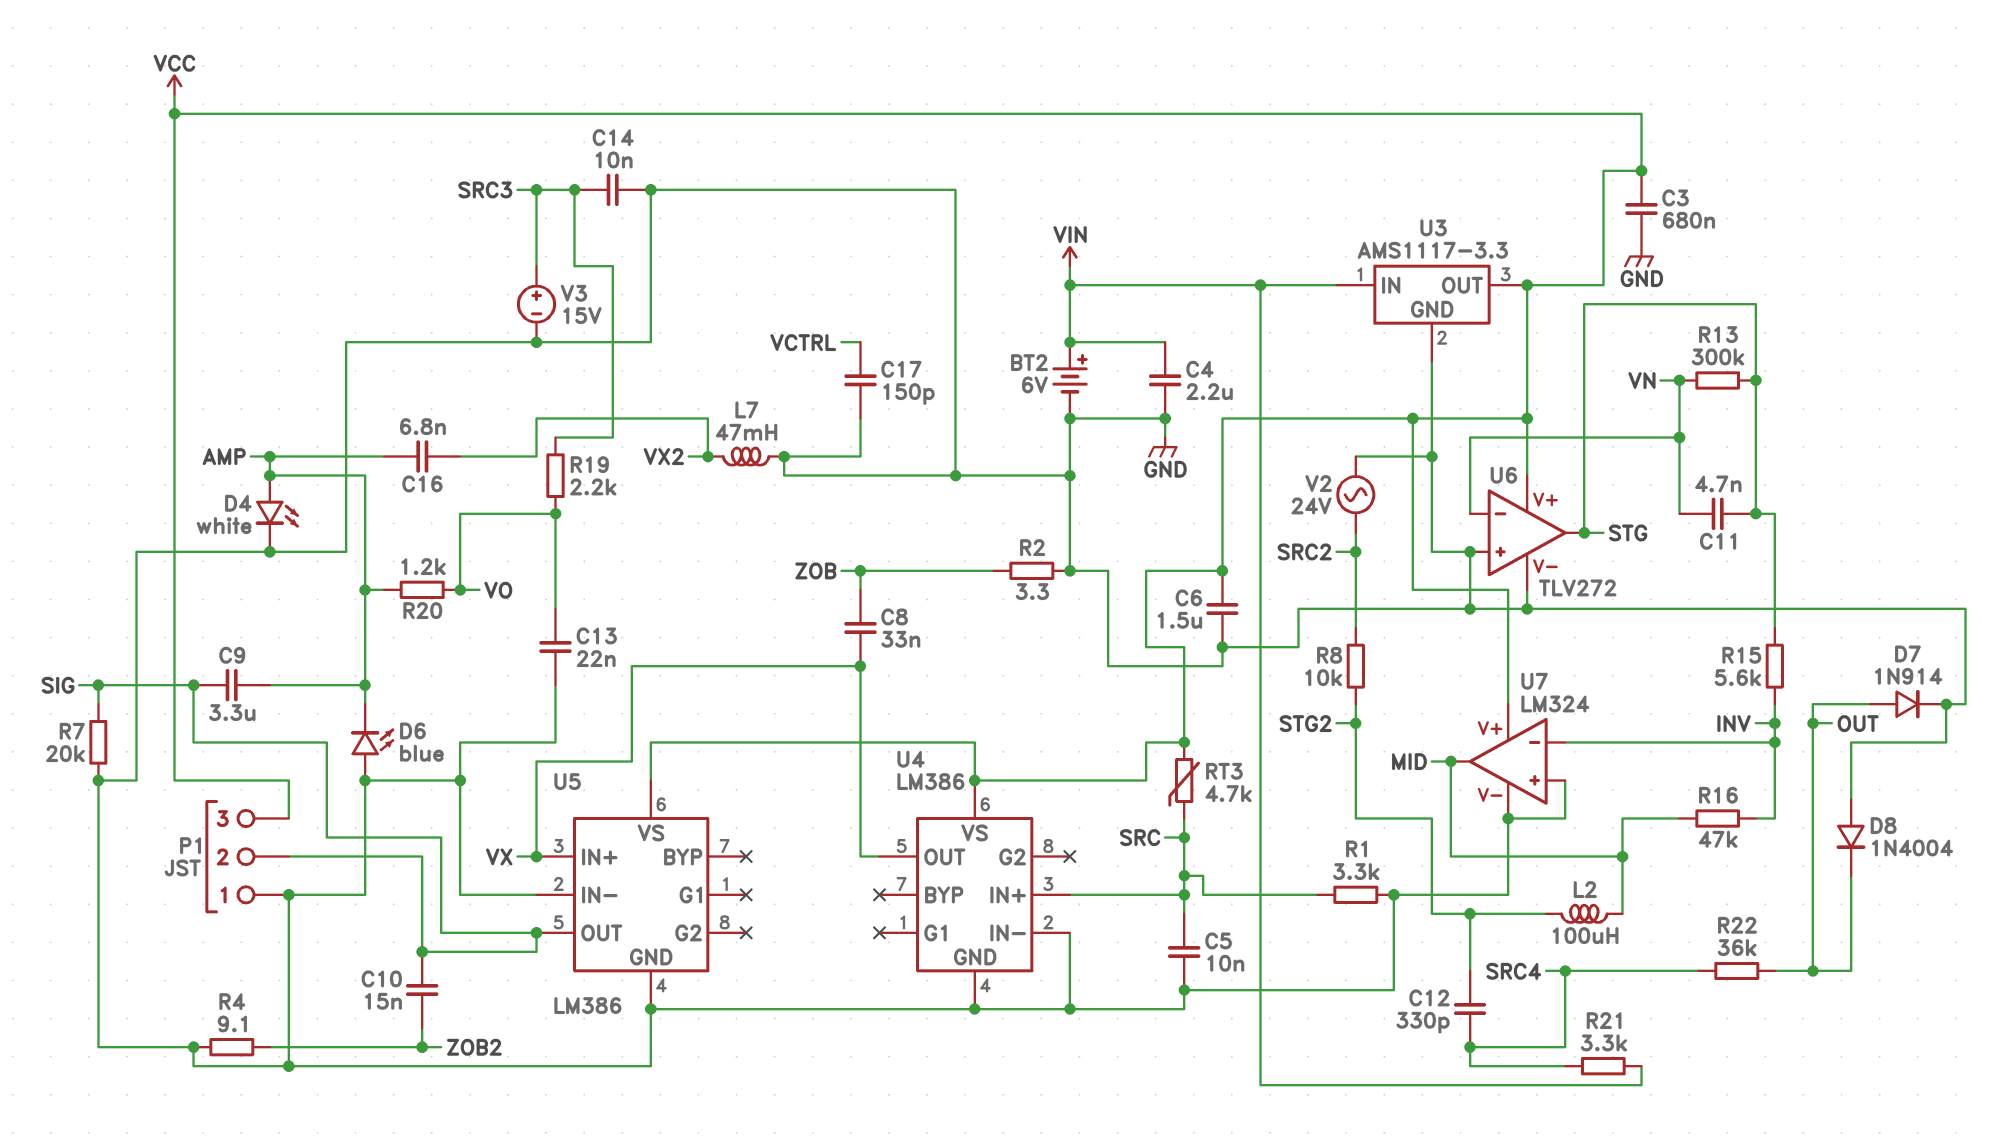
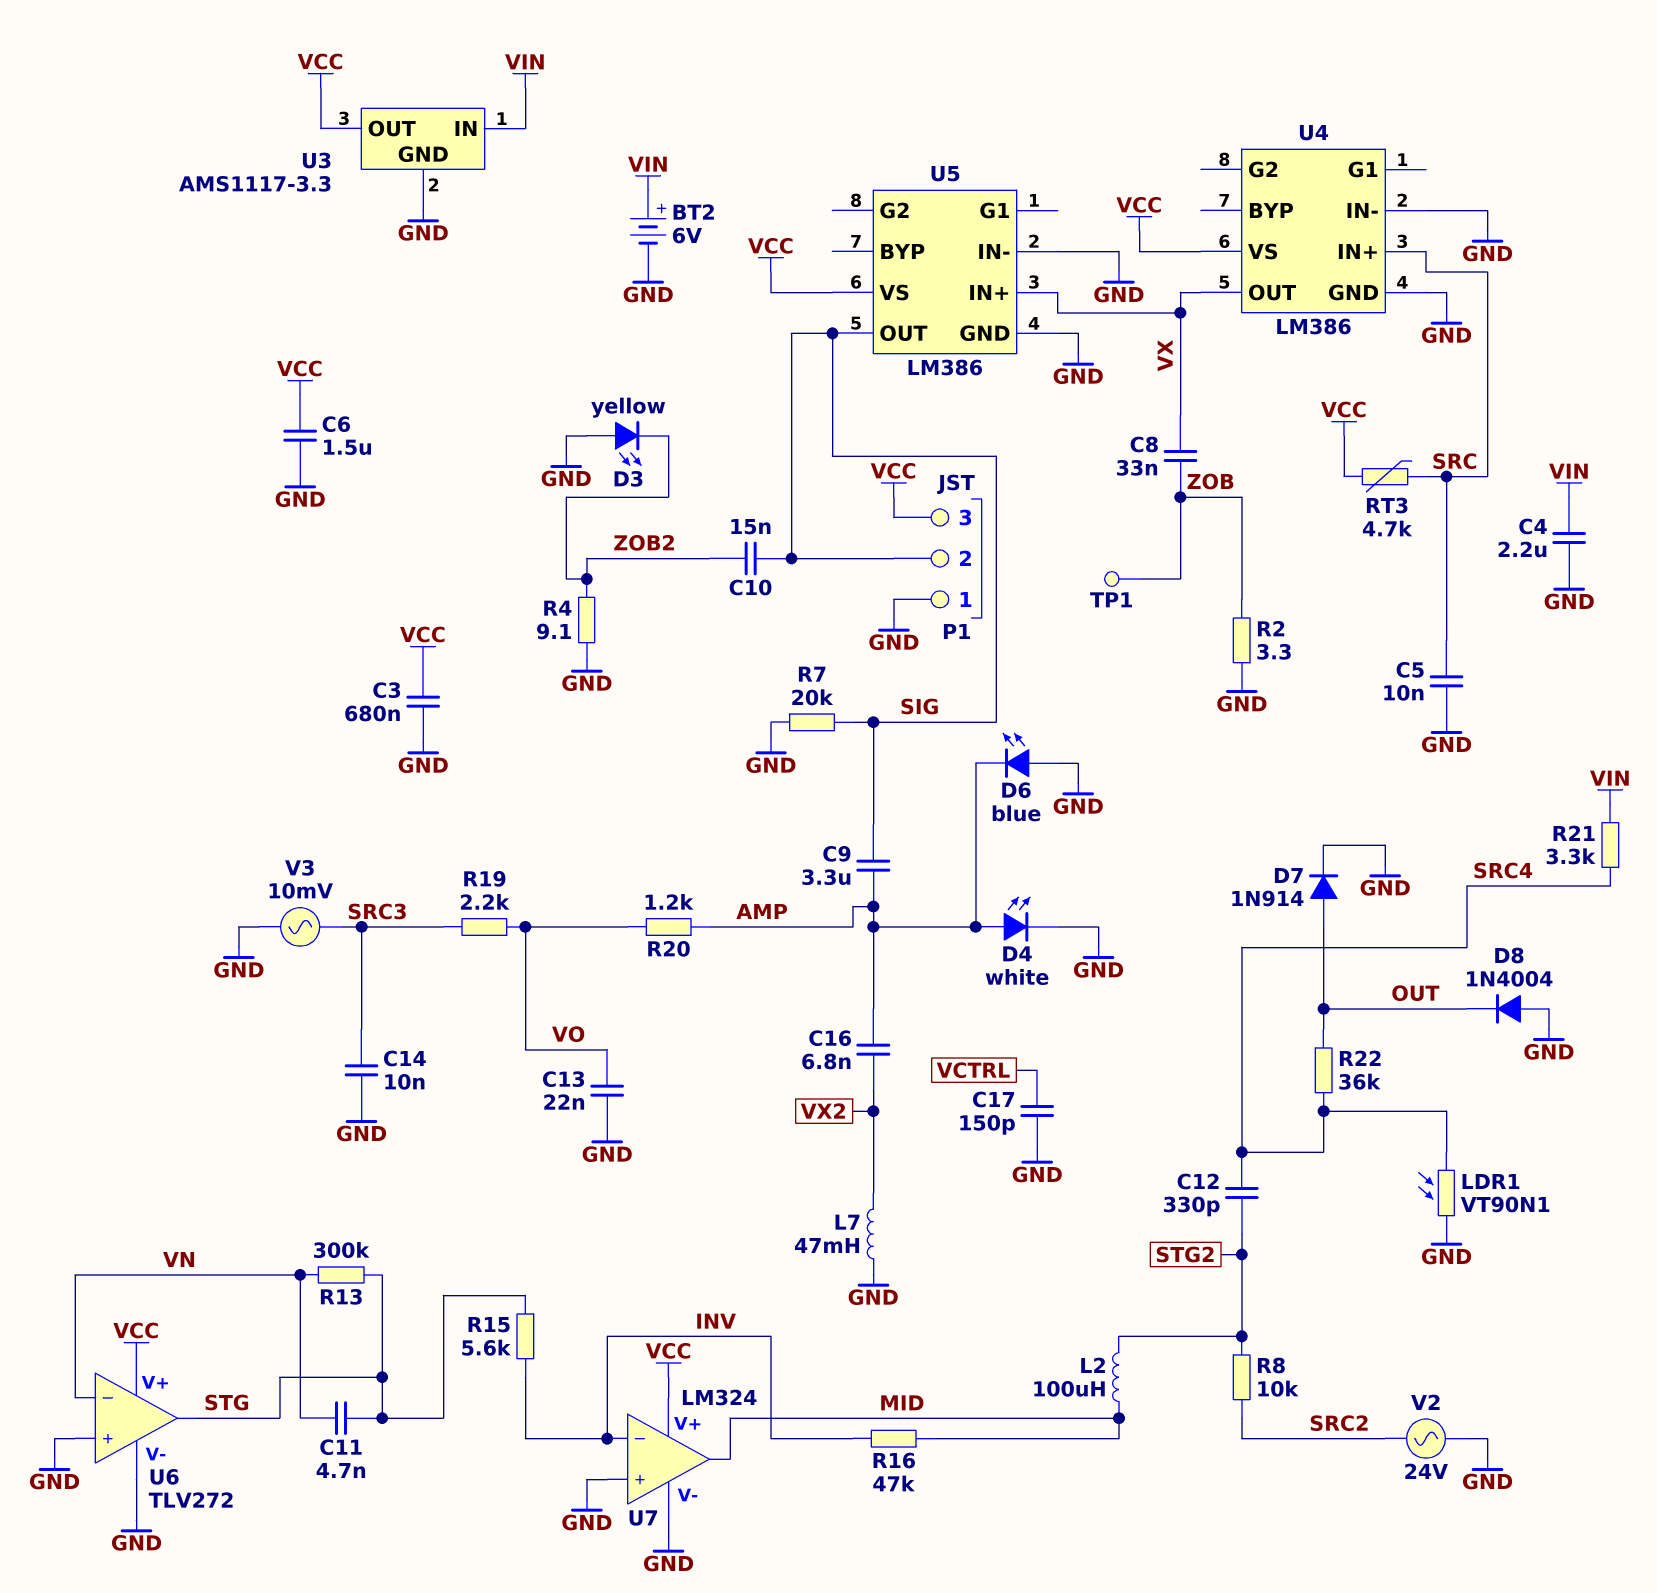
D3: none -> LED yellow (A GND, K ZOB2)
LDR1: none -> VT90N1 (GND, SRC4)
R1: 3.3k (GND, SRC) -> none
TP1: none -> test point (ZOB)
V3: 15V (plus SRC3, minus GND) -> AC 10mV (GND, SRC3)

